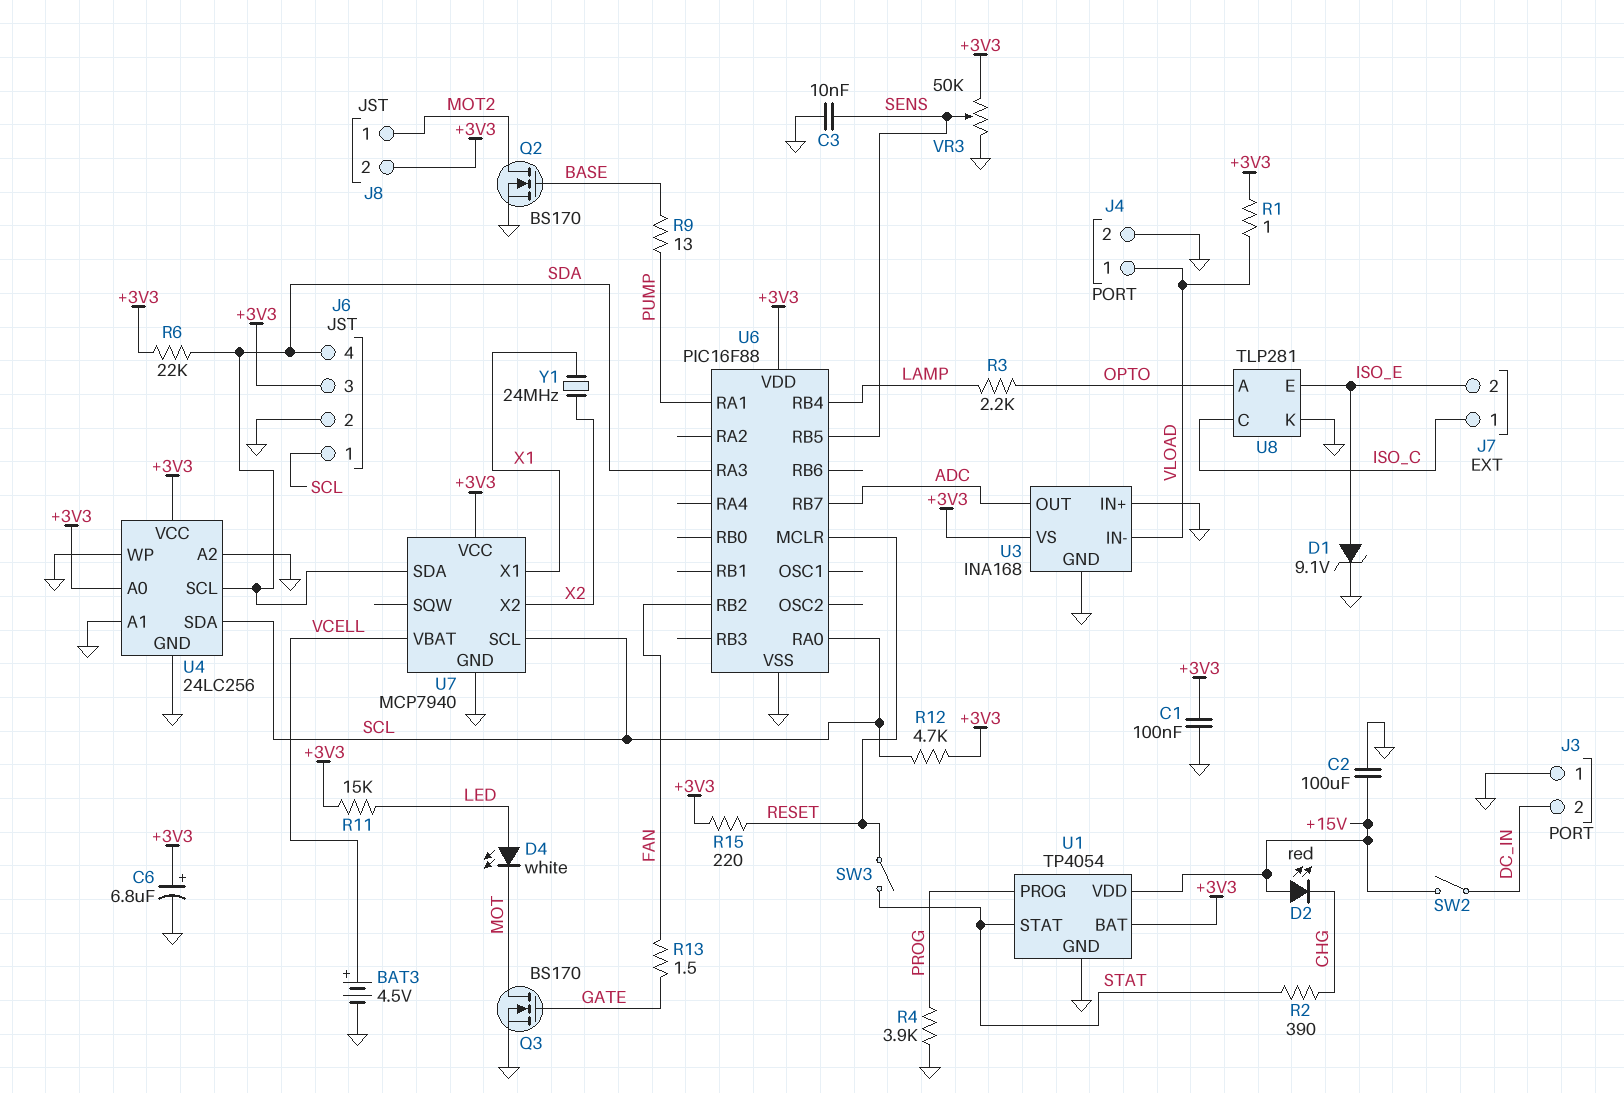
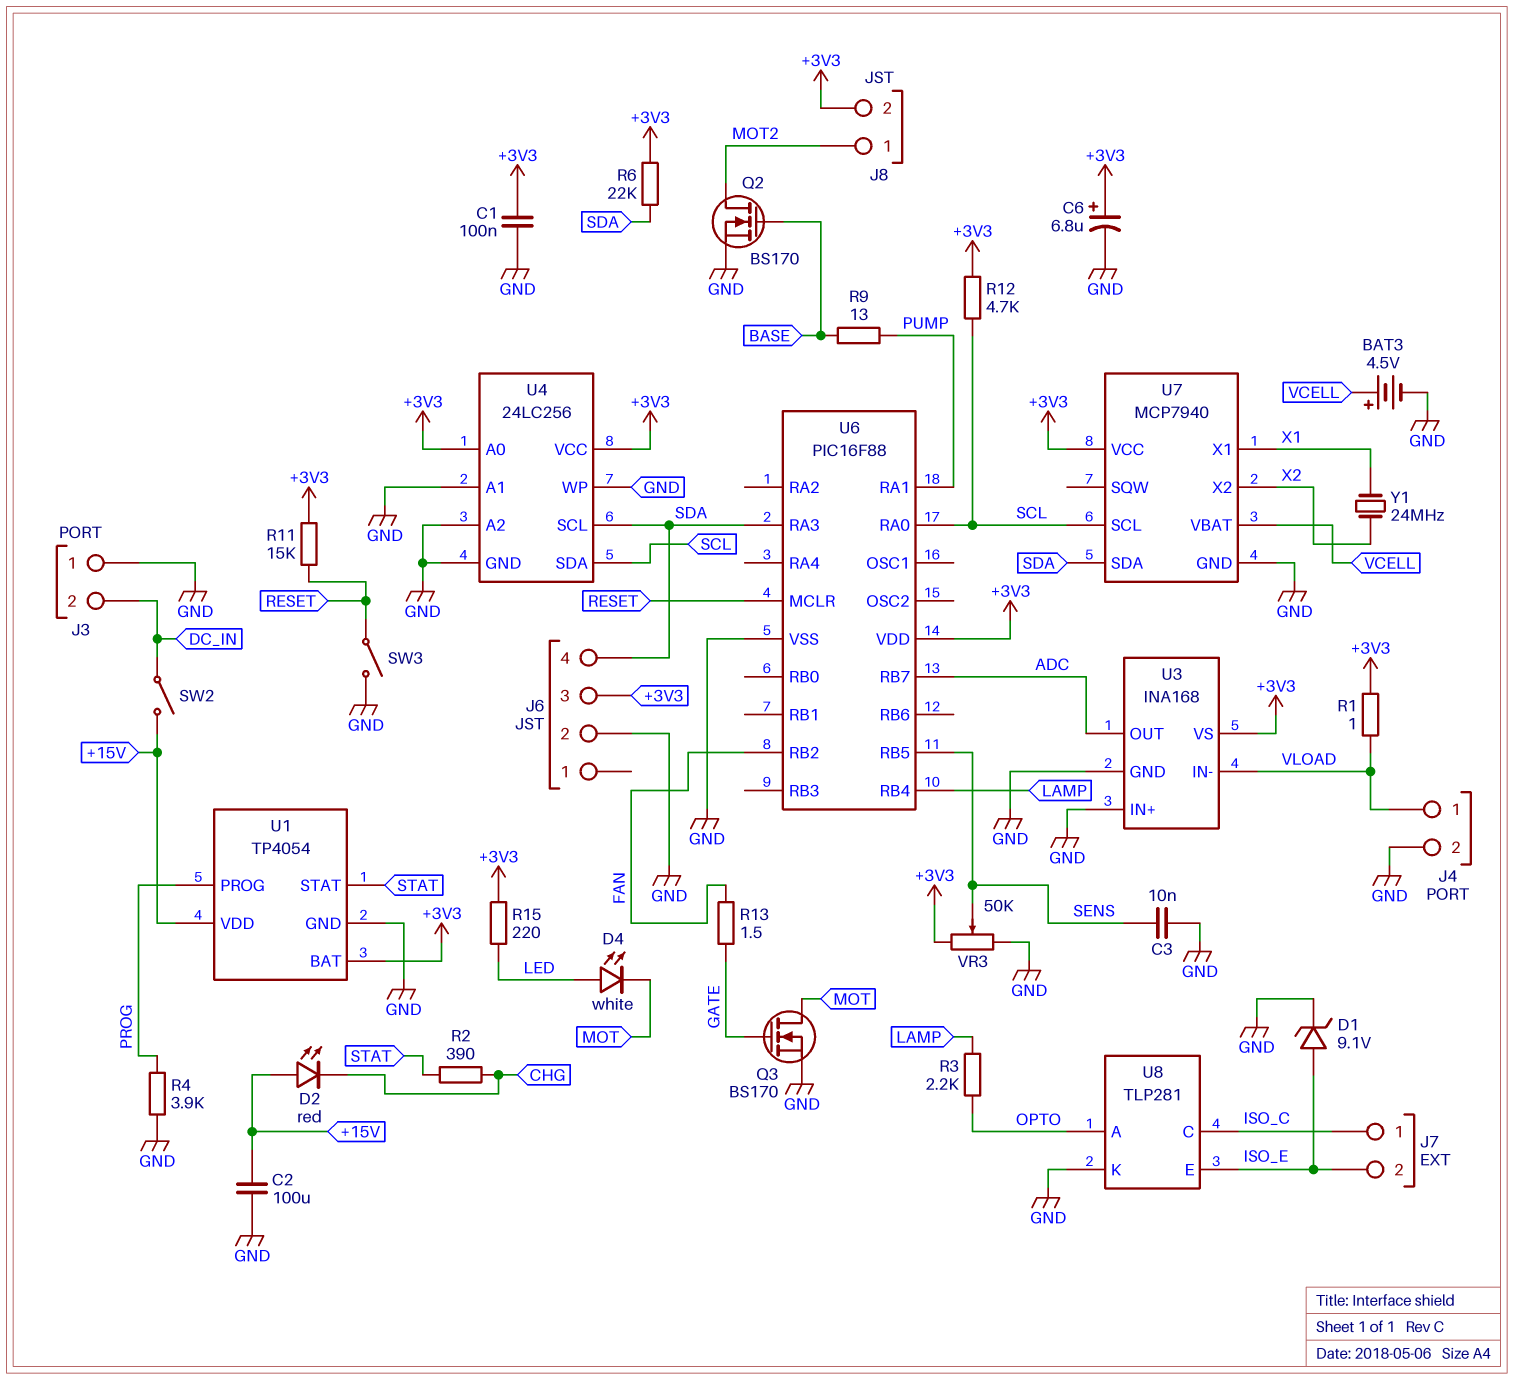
J6 pin 1: SCL -> none
R11: 15k (+3V3, LED) -> 15k (+3V3, RESET)
R15: 220 (+3V3, RESET) -> 220 (+3V3, LED)
SW3: switch (RESET, STAT) -> switch (GND, RESET)

